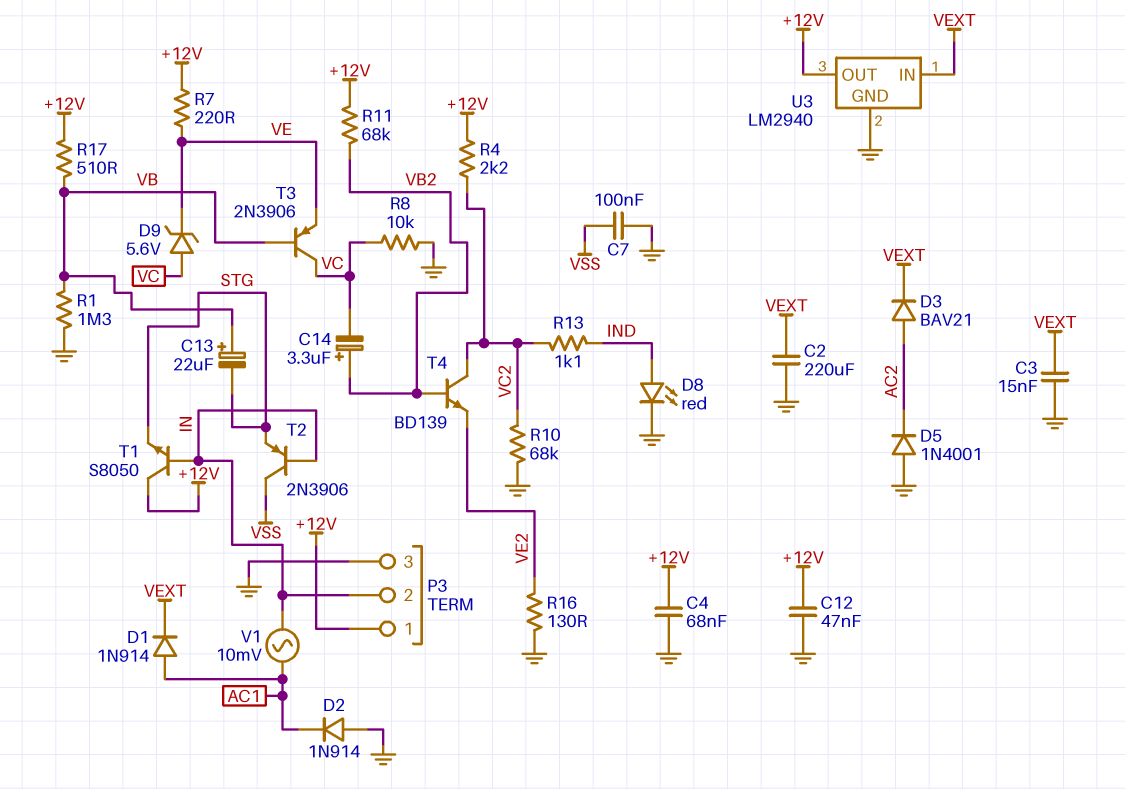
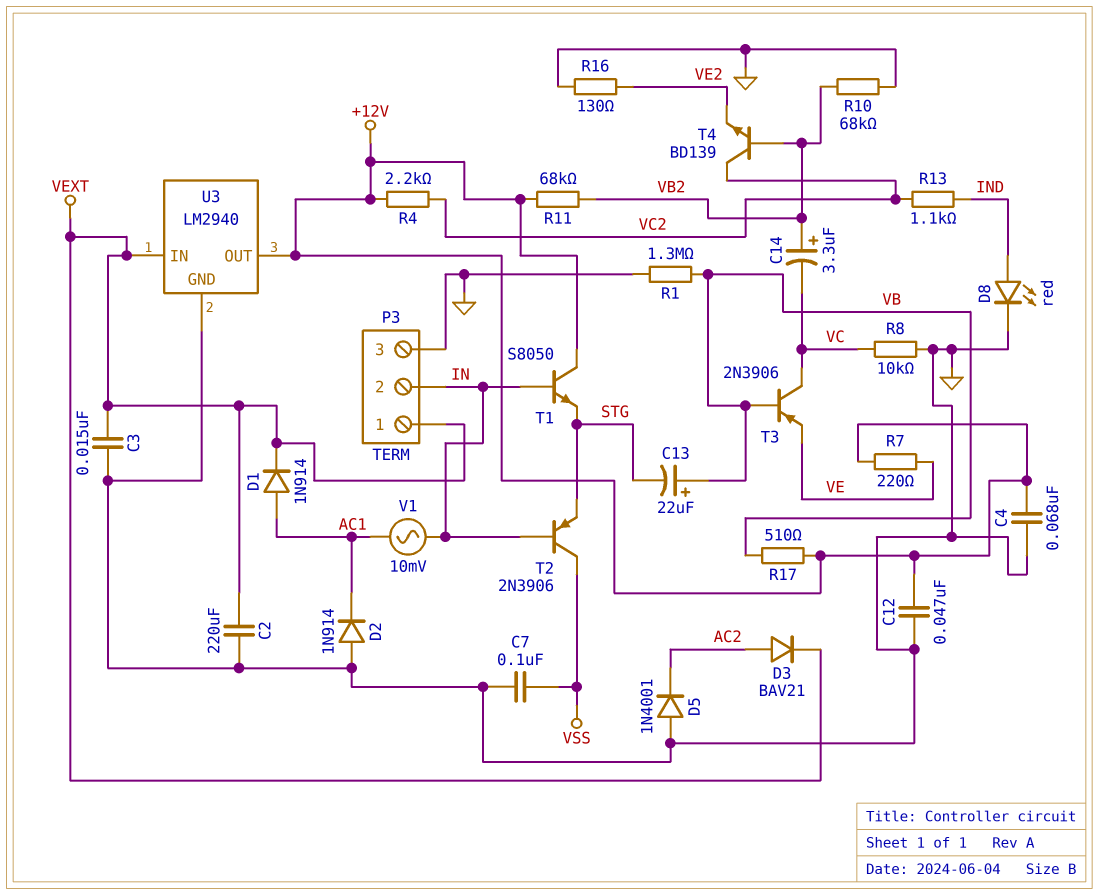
D9: zener 5.6V (A VC, K VE) -> none
P3 pin 1: +12V -> VEXT
R10: 68k (GND, VC2) -> 68k (GND, VB2)

